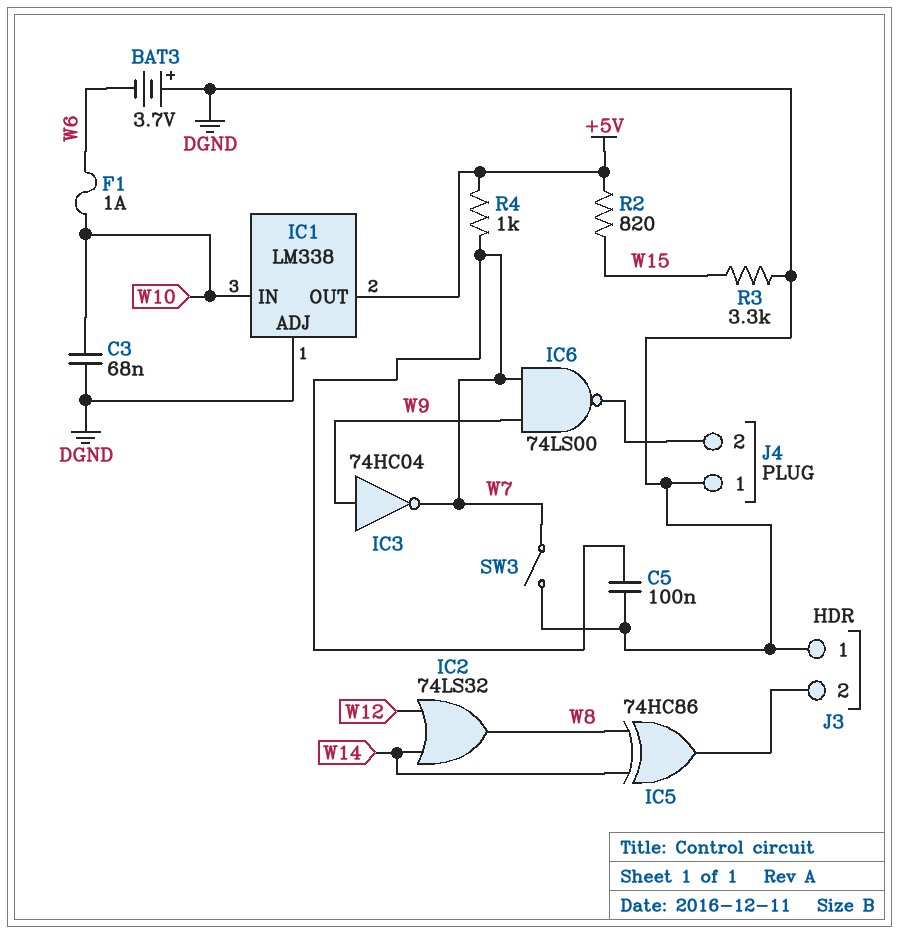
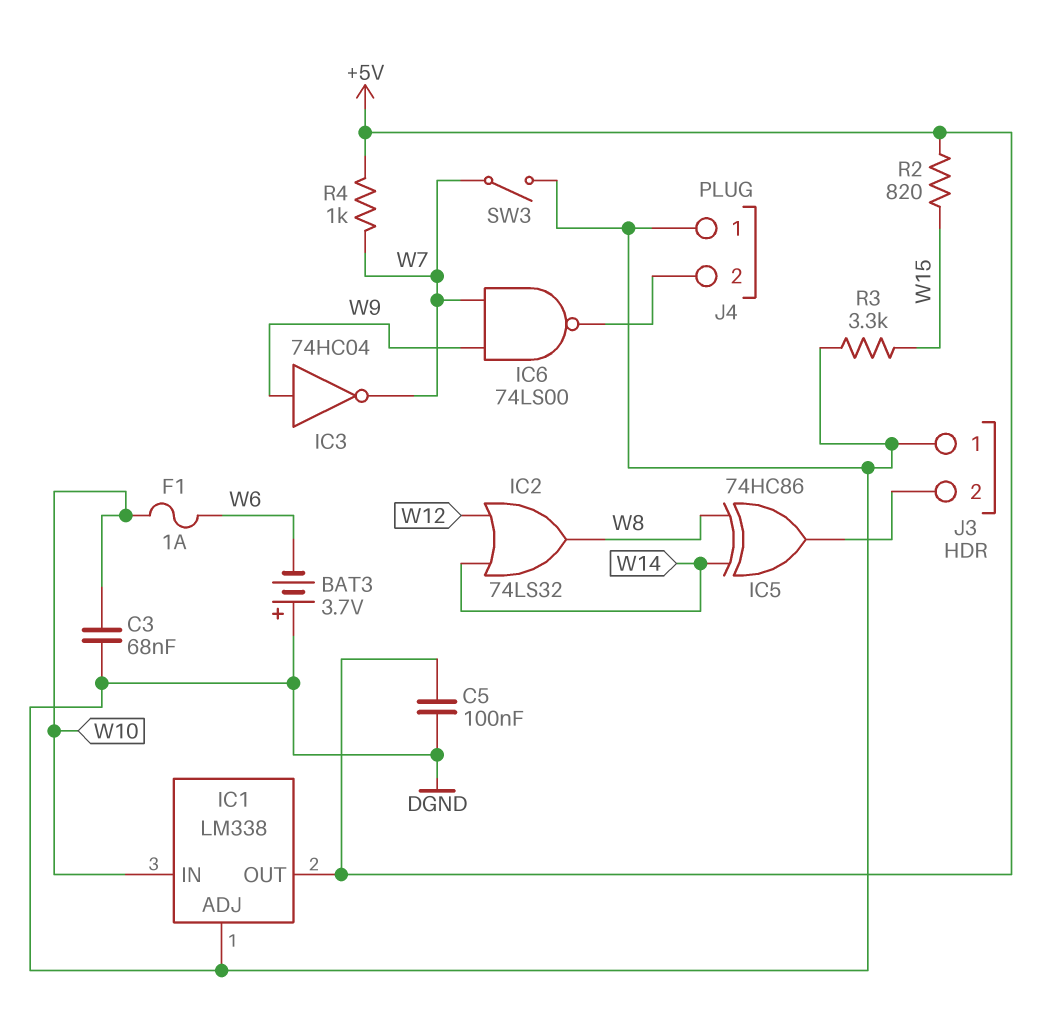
C5: 100nF (DGND, W7) -> 100nF (+5V, DGND)

